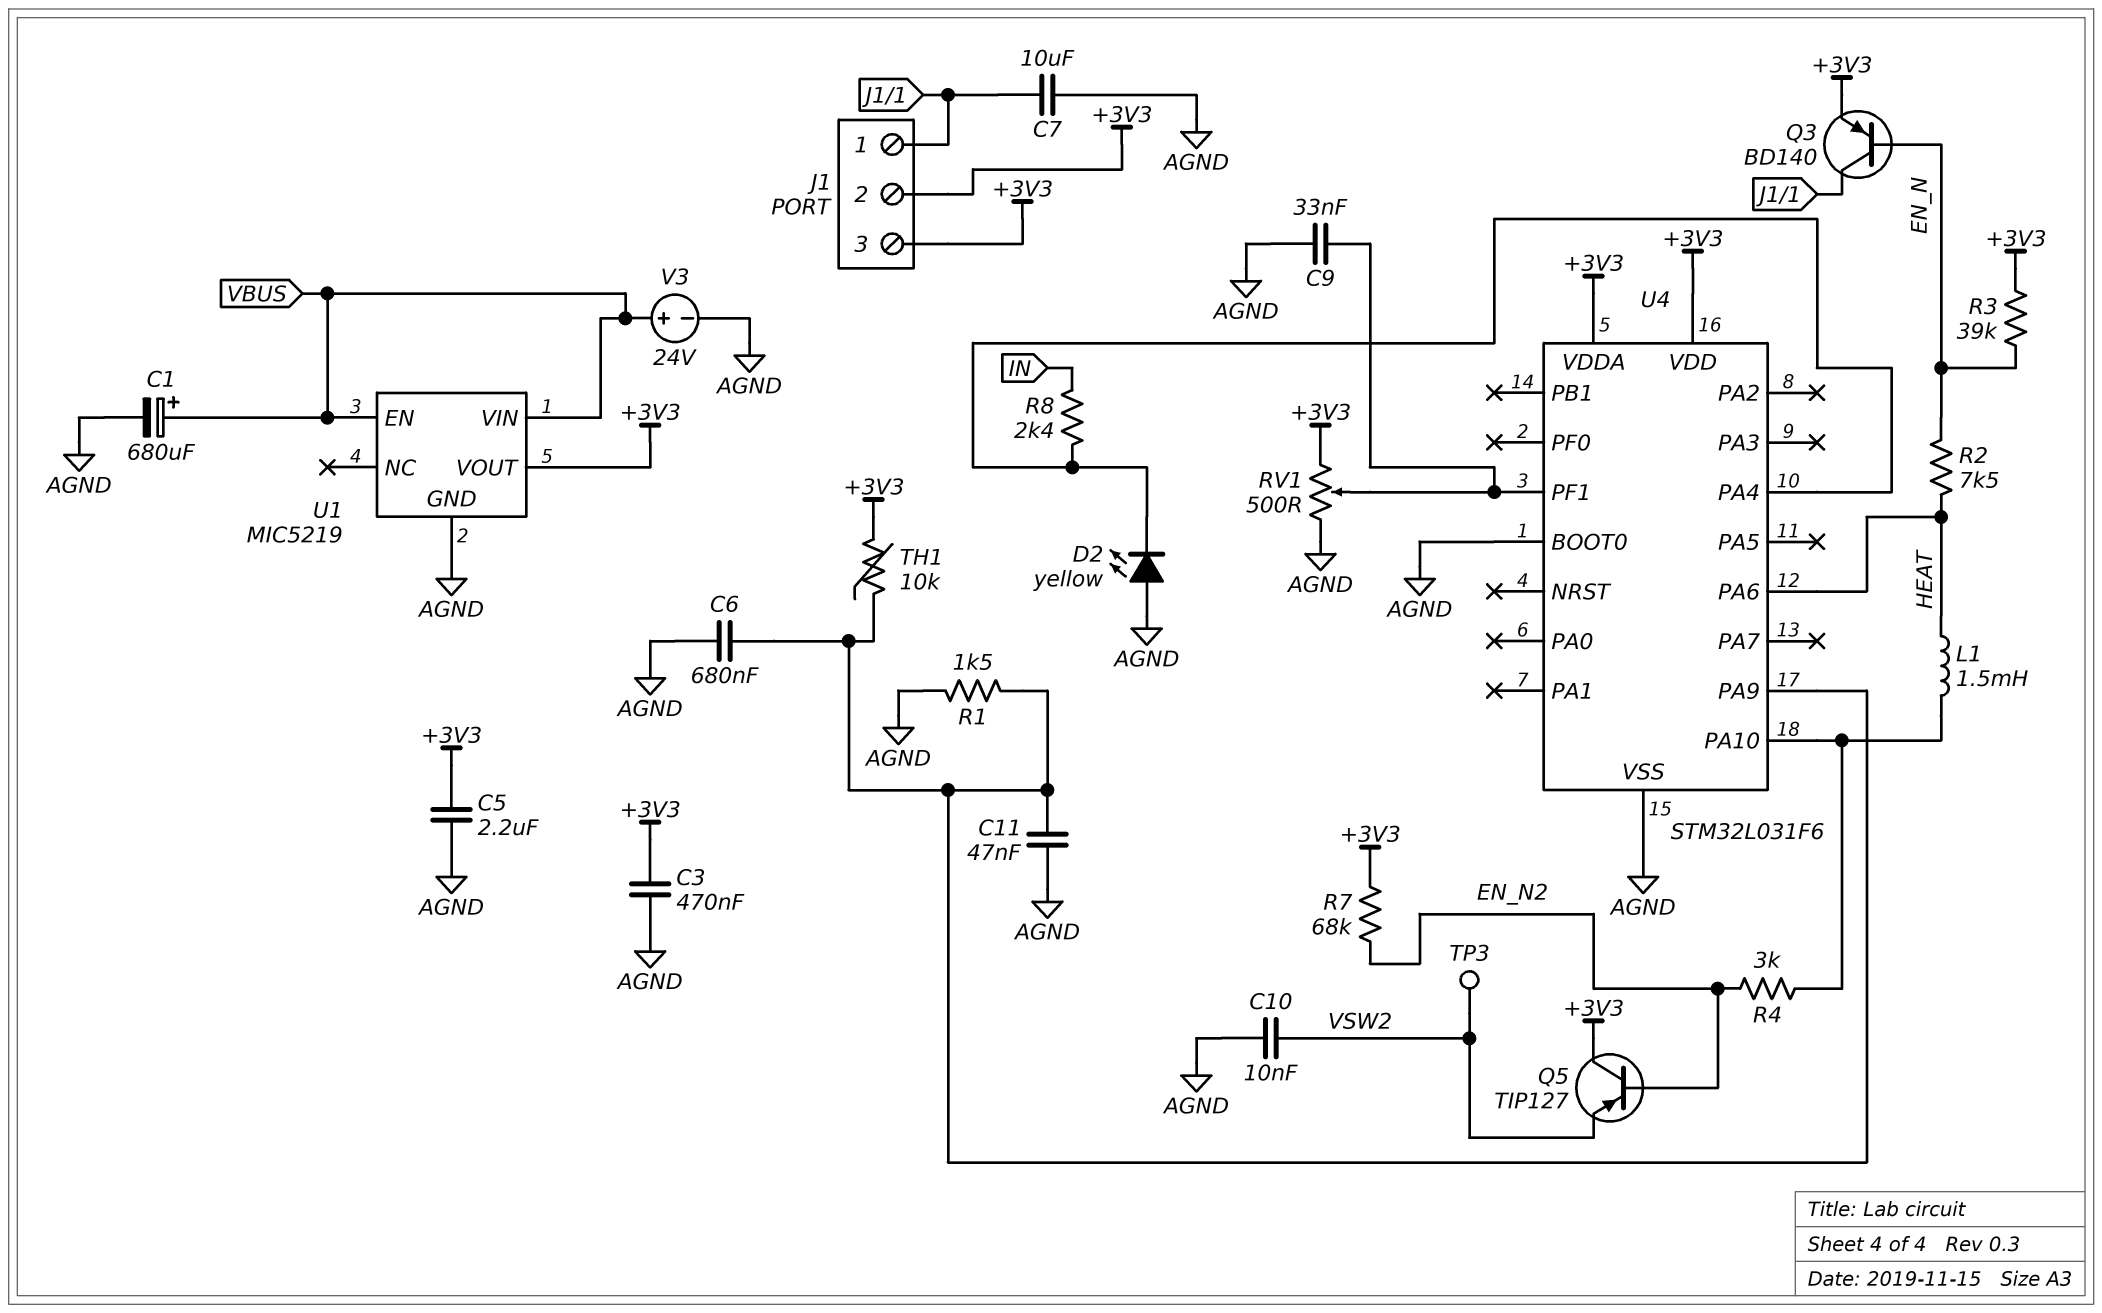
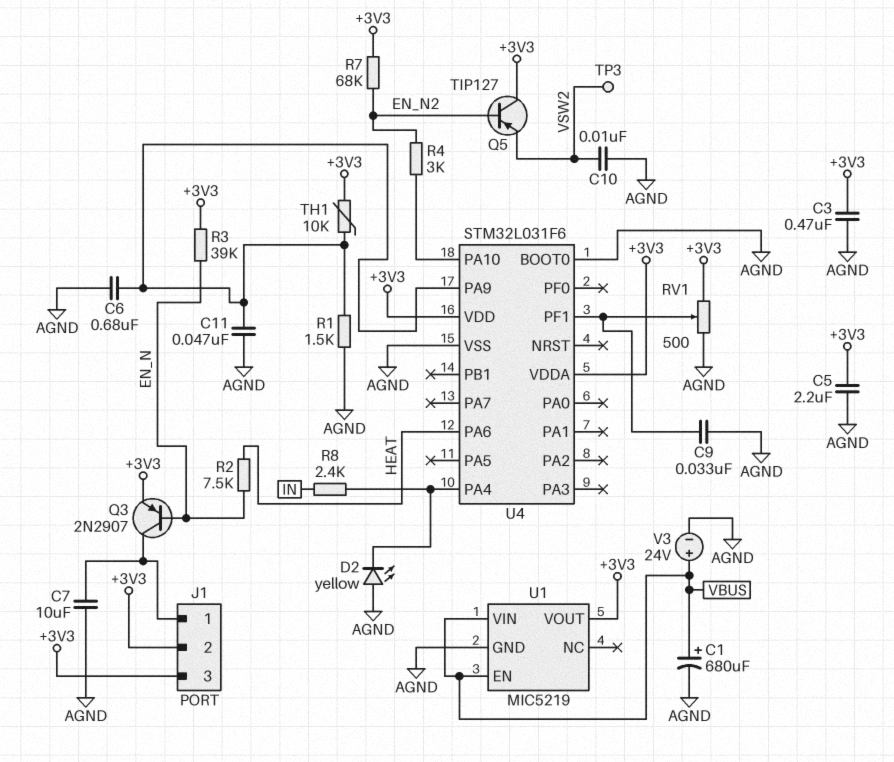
L1: 1.5mH (HEAT, U4/PA10) -> none
Q3: PNP BD140 (B EN_N, C J1/1, E +3V3) -> PNP 2N2907 (B EN_N, C J1/1, E +3V3)

